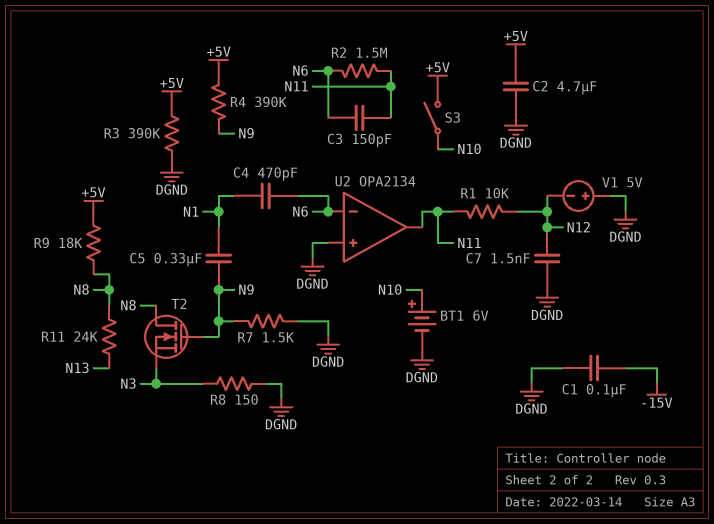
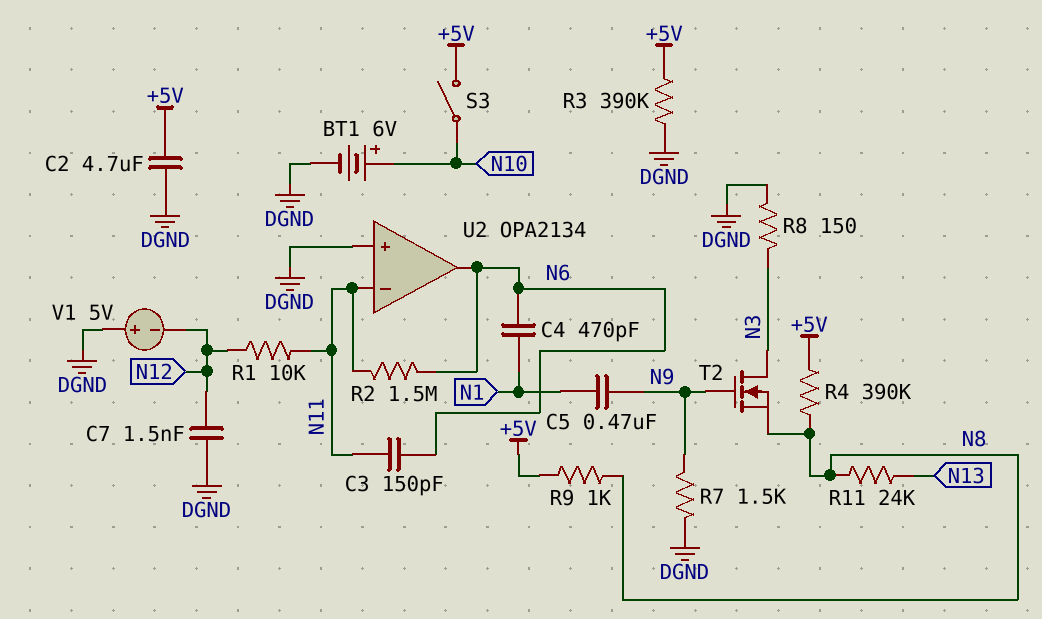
C1: 100nF (-15V, DGND) -> none
C5: 330nF (N1, N9) -> 470nF (N1, N9)
R4: 390k (+5V, N9) -> 390k (+5V, N8)
R9: 18k (+5V, N8) -> 1k (+5V, N8)
T2: NMOS (G N9, D N8, S N3) -> NMOS (G N9, D N3, S N8)
U2 pin in-: N6 -> N11
U2 pin out: N11 -> N6

